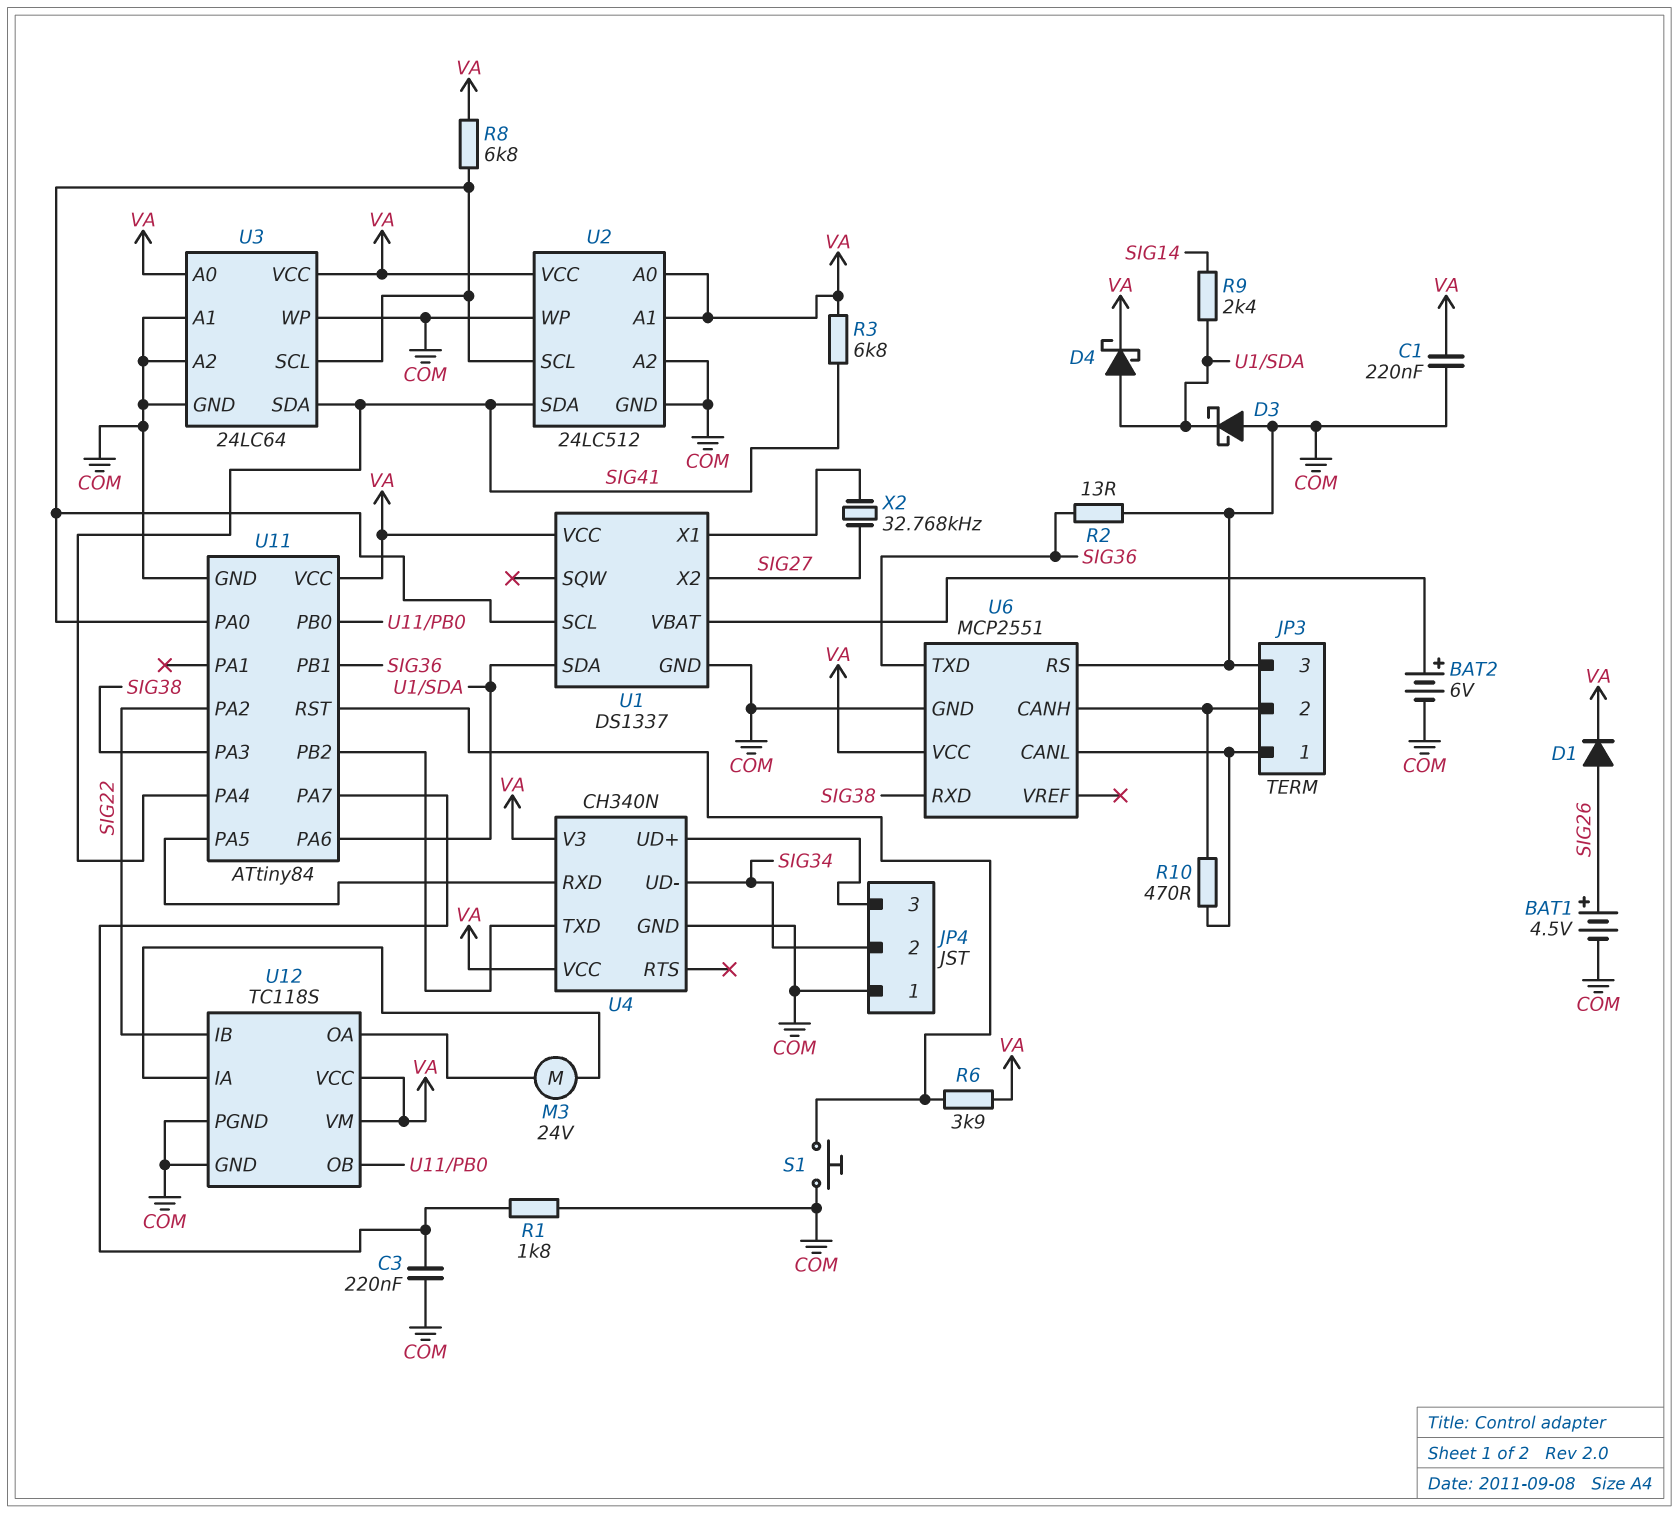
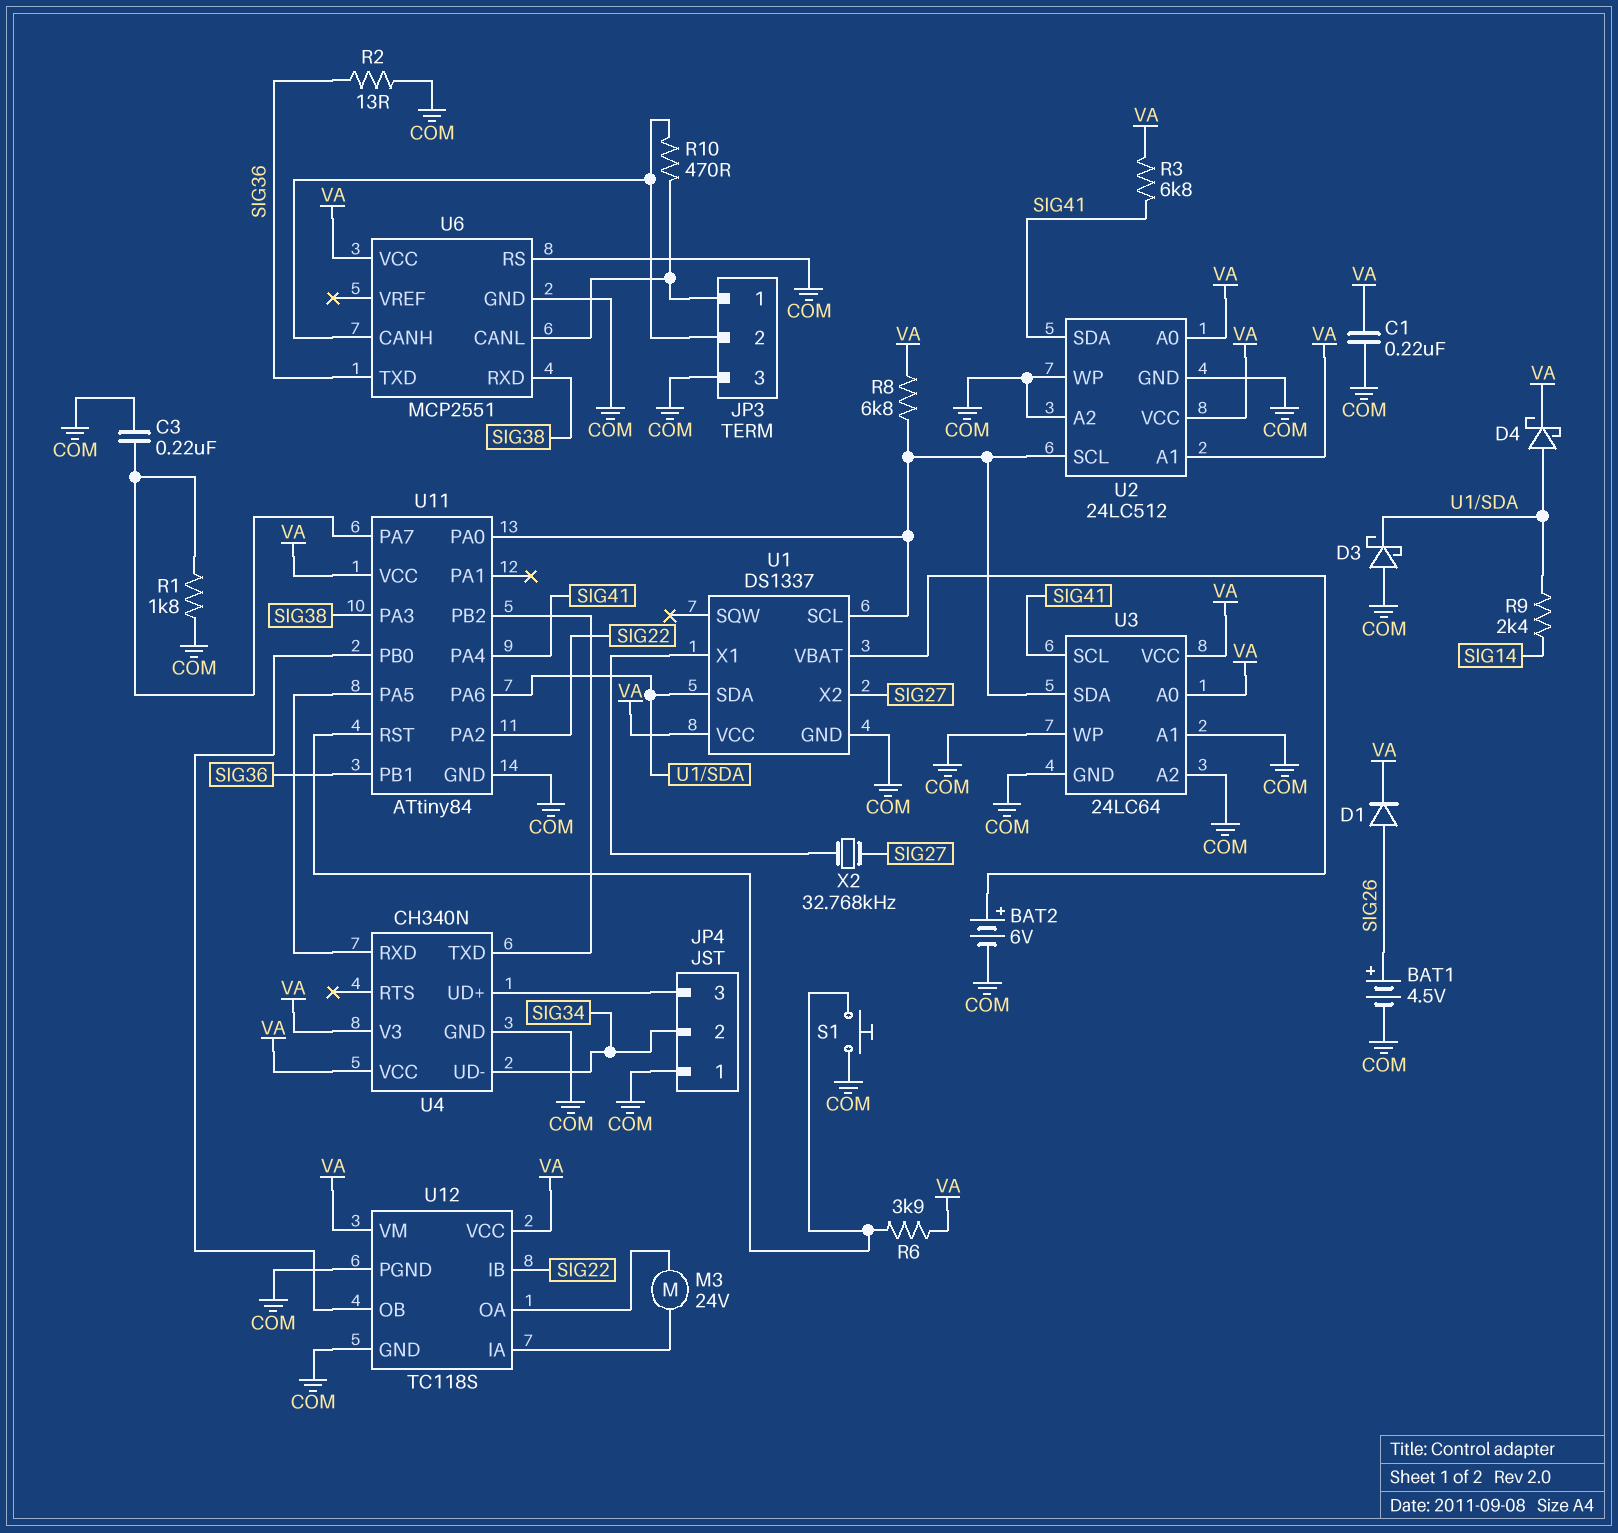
U3 pin SCL: U1/SCL -> SIG41
U3 pin SDA: SIG41 -> U1/SCL

